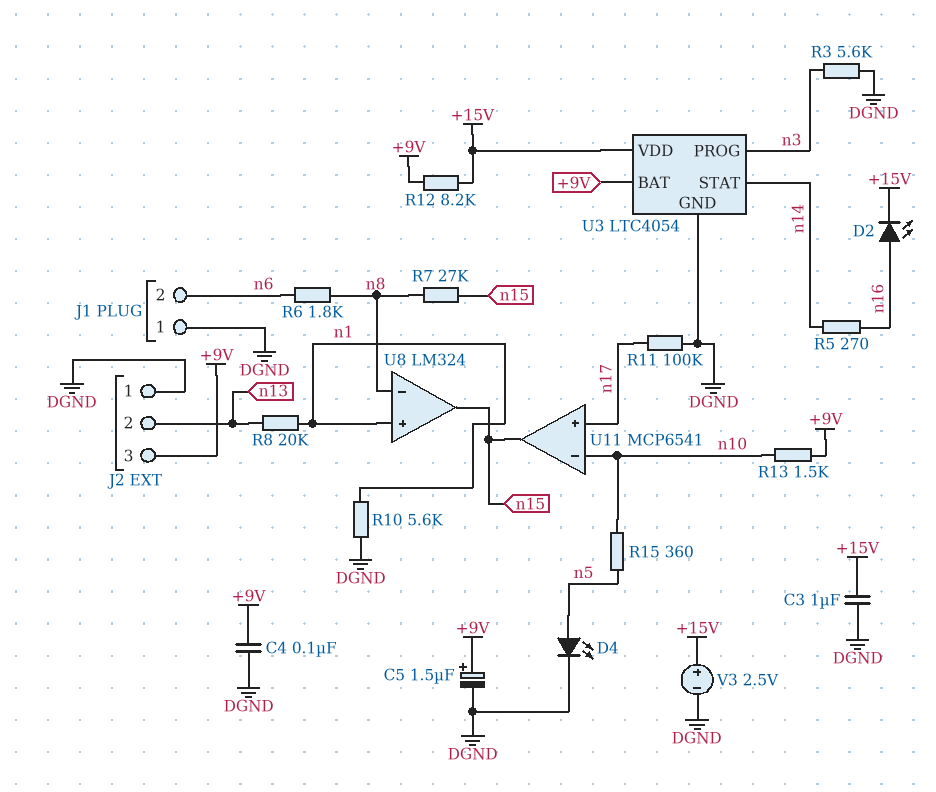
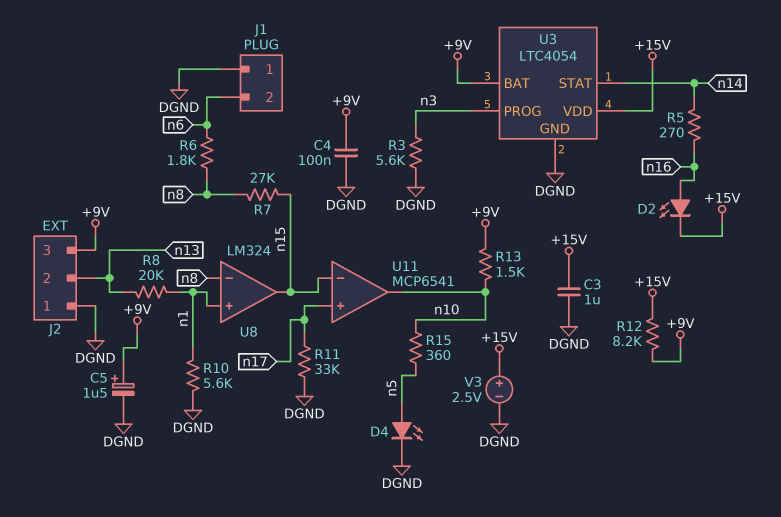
R11: 100k (DGND, n17) -> 33k (DGND, n17)
U11 pin in-: n10 -> n15
U11 pin out: n15 -> n10

